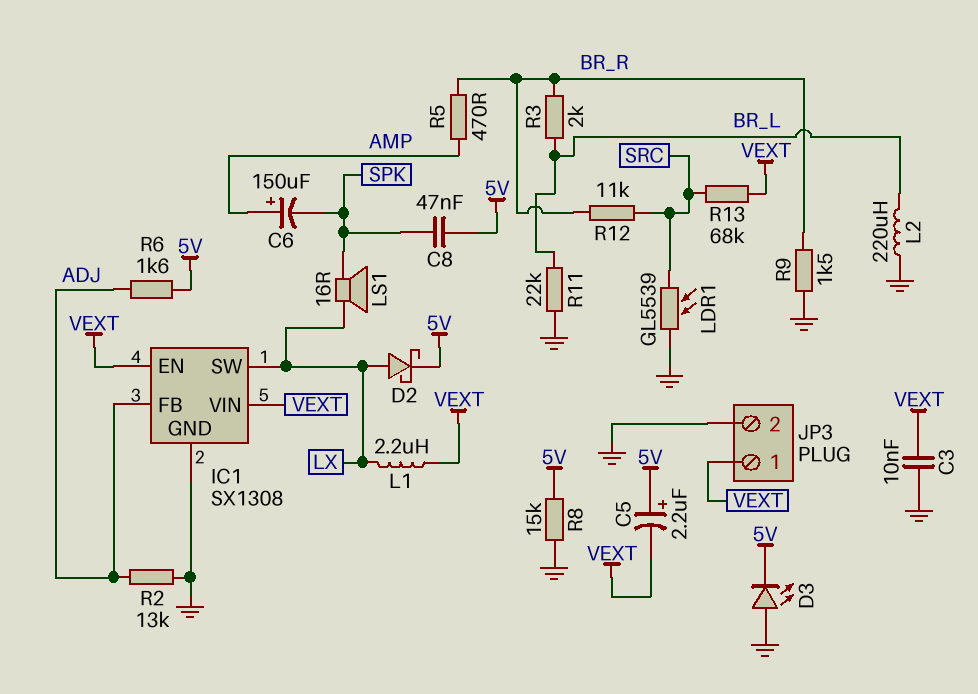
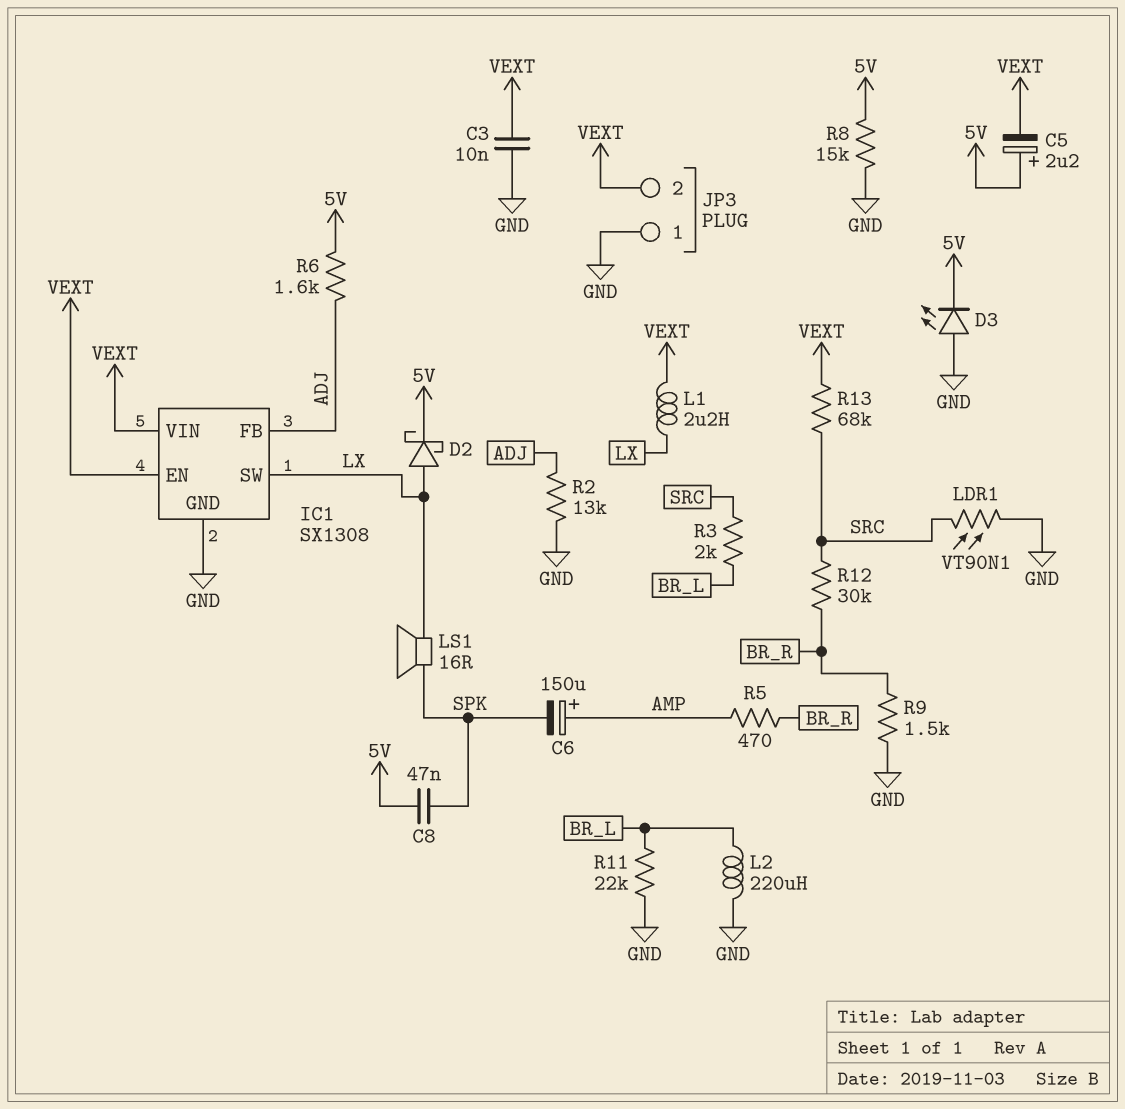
JP3 pin 1: VEXT -> GND
JP3 pin 2: GND -> VEXT
LDR1: GL5539 (GND, SRC) -> VT90N1 (GND, SRC)
R3: 2k (BR_L, BR_R) -> 2k (BR_L, SRC)
R12: 11k (BR_R, SRC) -> 30k (BR_R, SRC)

